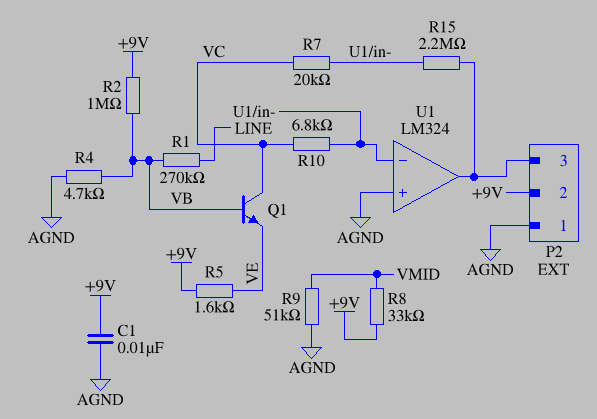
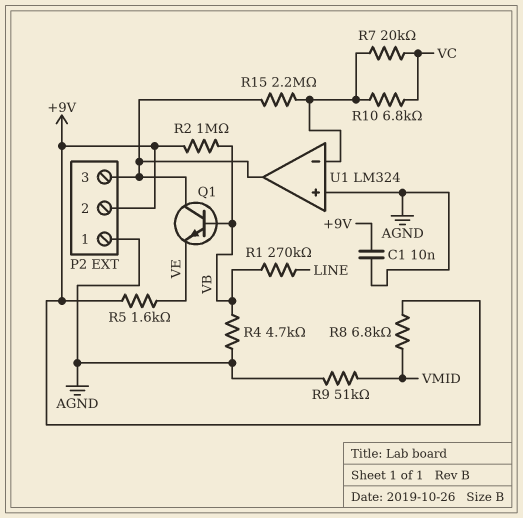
Q1: NPN (B VB, C VC, E VE) -> NPN (B VB, C P2/3, E VE)
R8: 33k (+9V, VMID) -> 6.8k (+9V, VMID)

